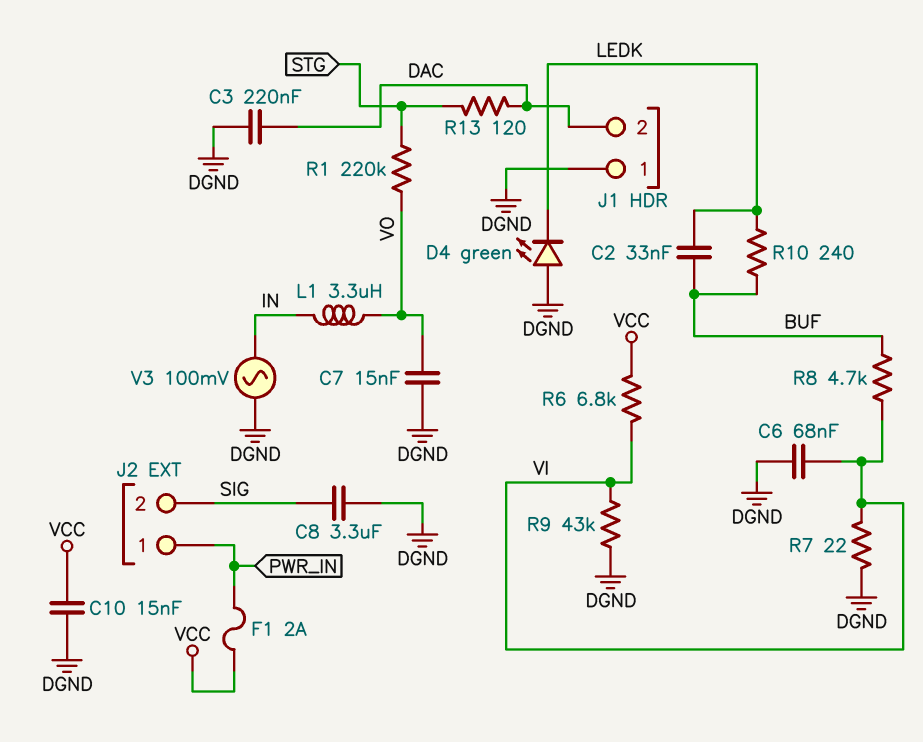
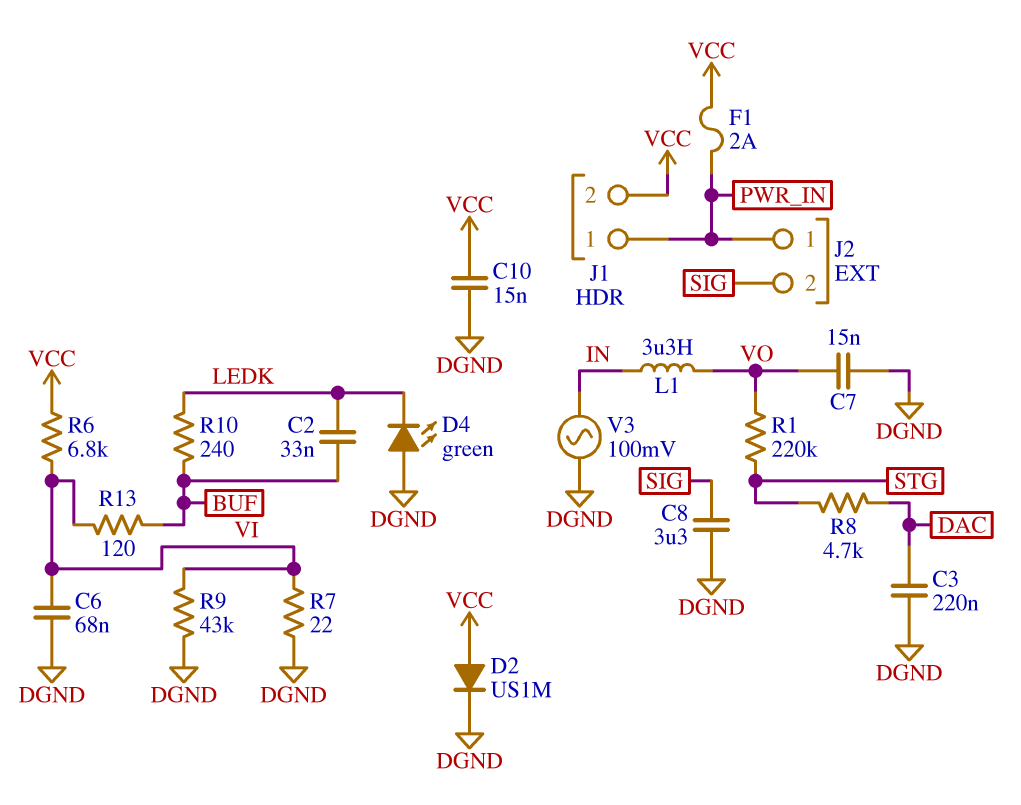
D2: none -> diode US1M (A VCC, K DGND)
J1 pin 1: DGND -> PWR_IN
J1 pin 2: DAC -> VCC
R8: 4.7k (BUF, VI) -> 4.7k (DAC, STG)
R13: 120 (DAC, STG) -> 120 (BUF, VI)

